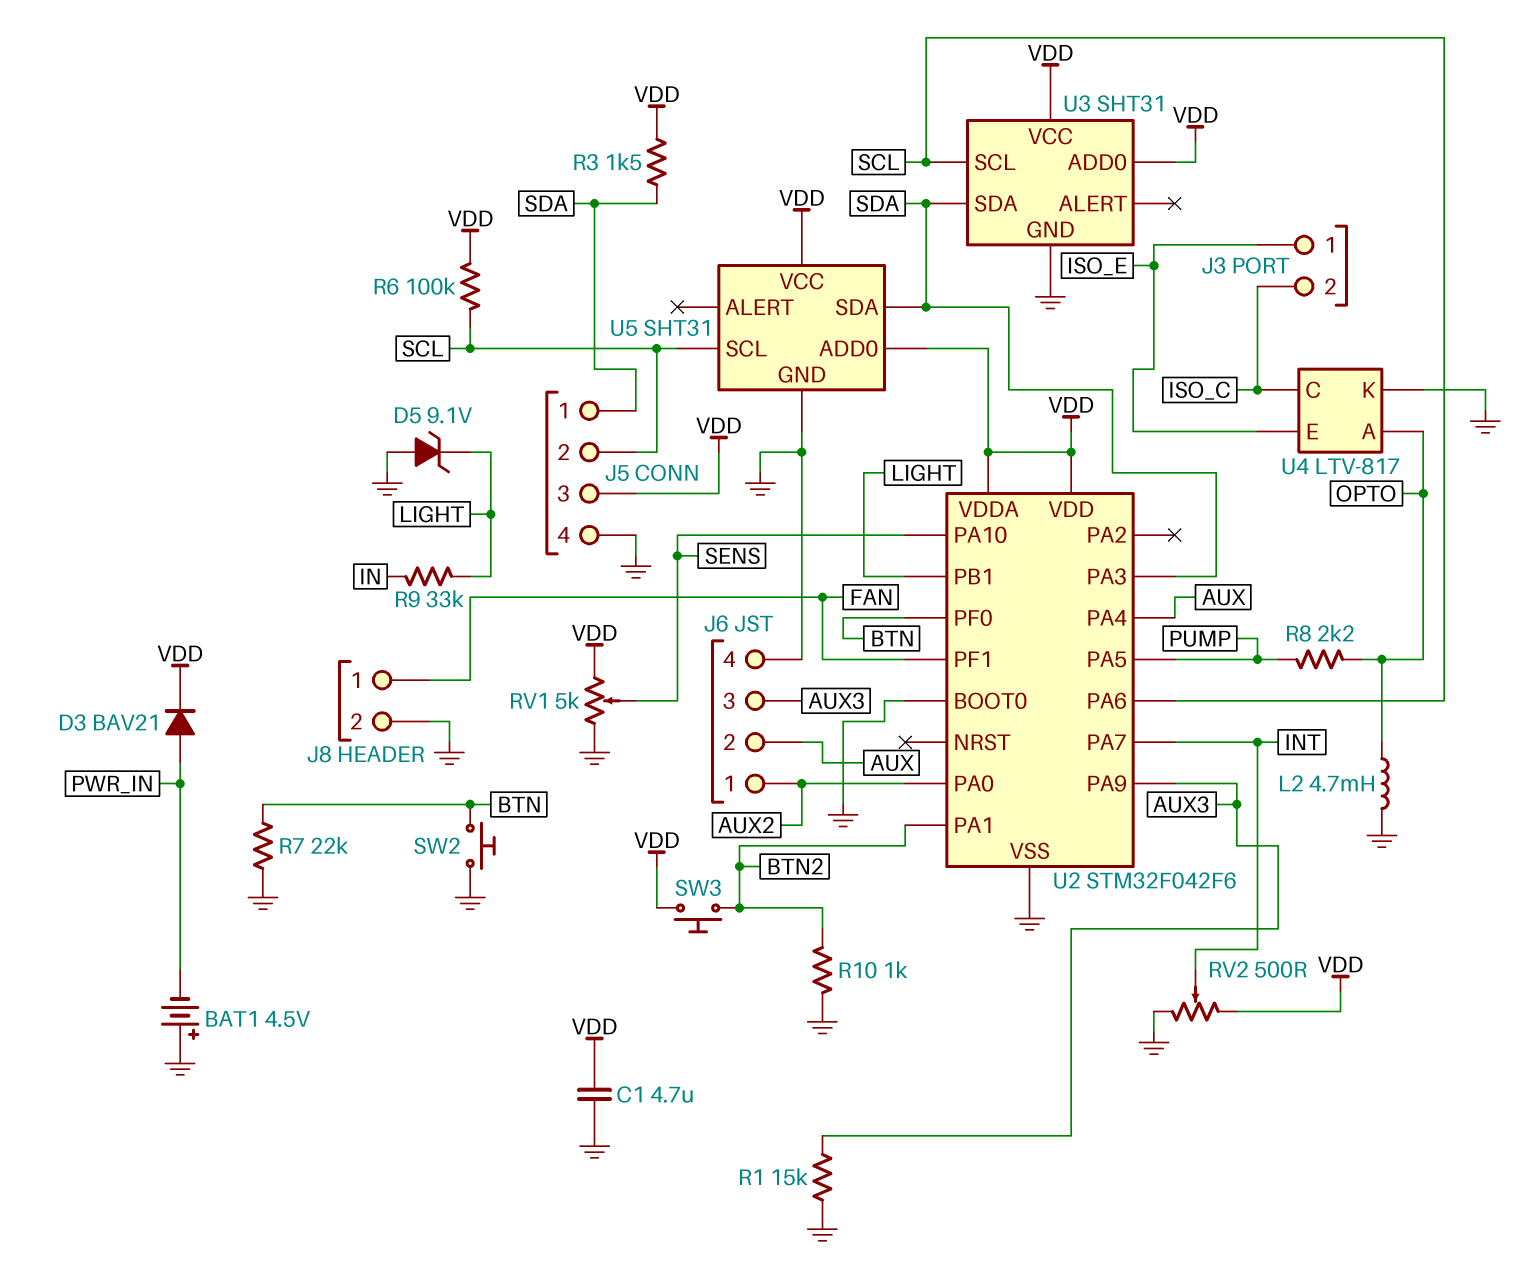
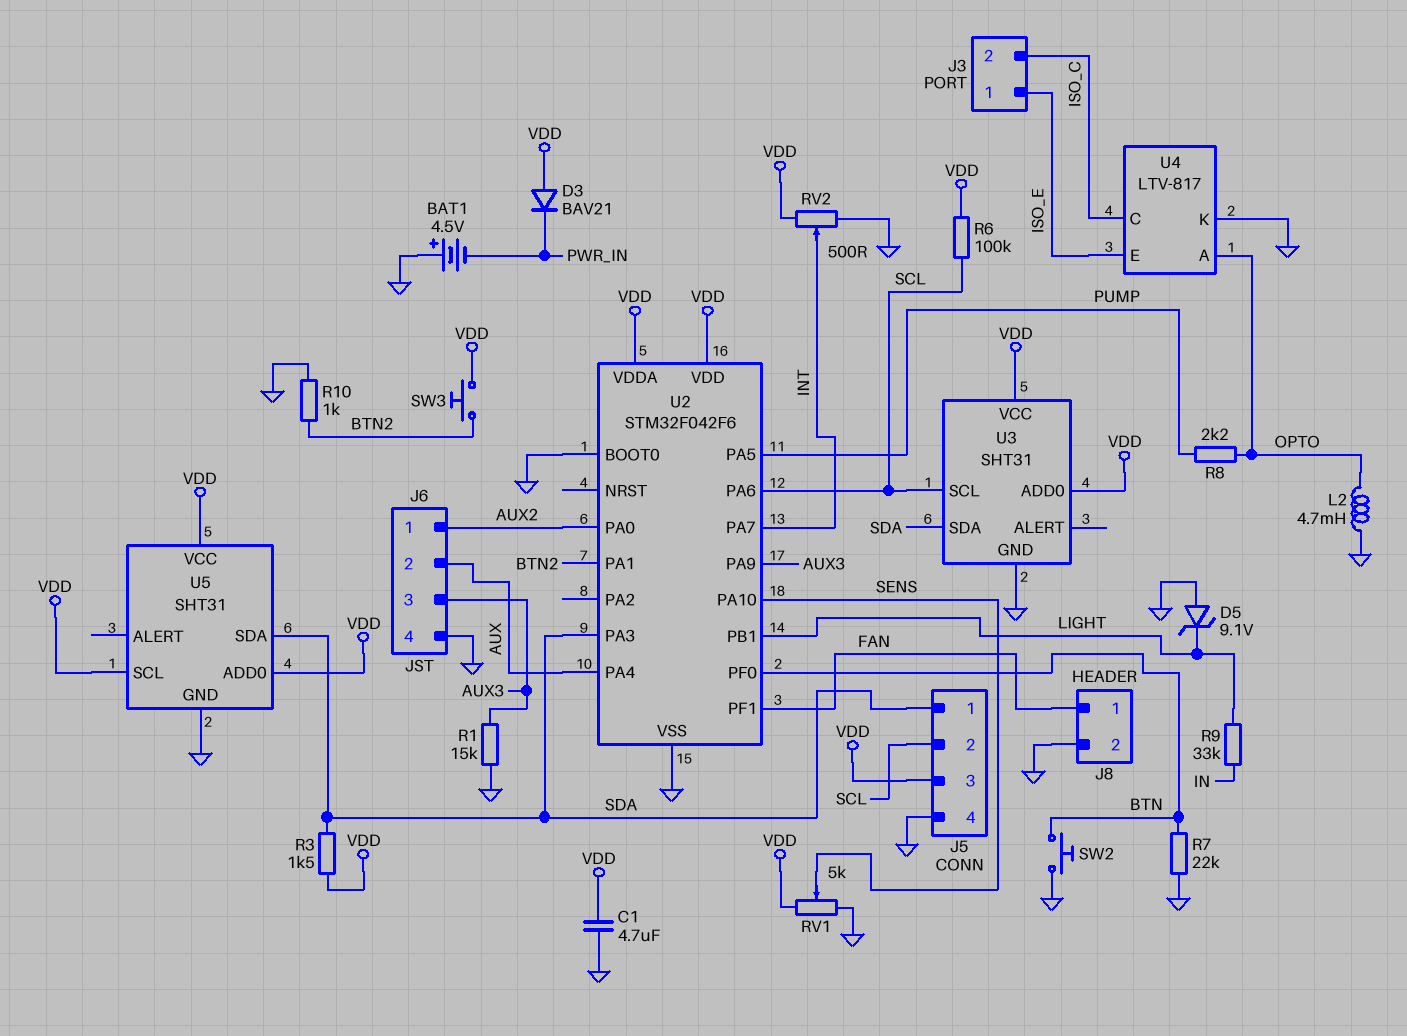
D3: diode BAV21 (A PWR_IN, K VDD) -> diode BAV21 (A VDD, K PWR_IN)
U5 pin SCL: SCL -> VDD

